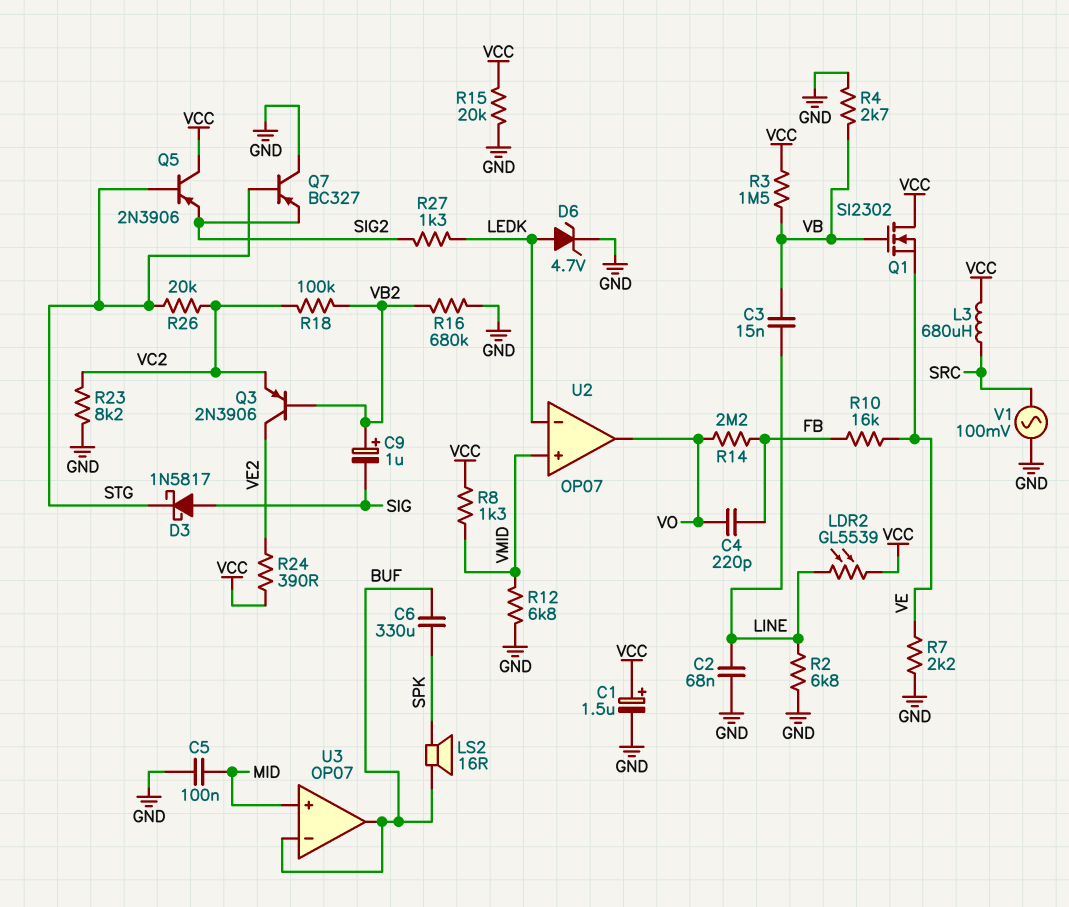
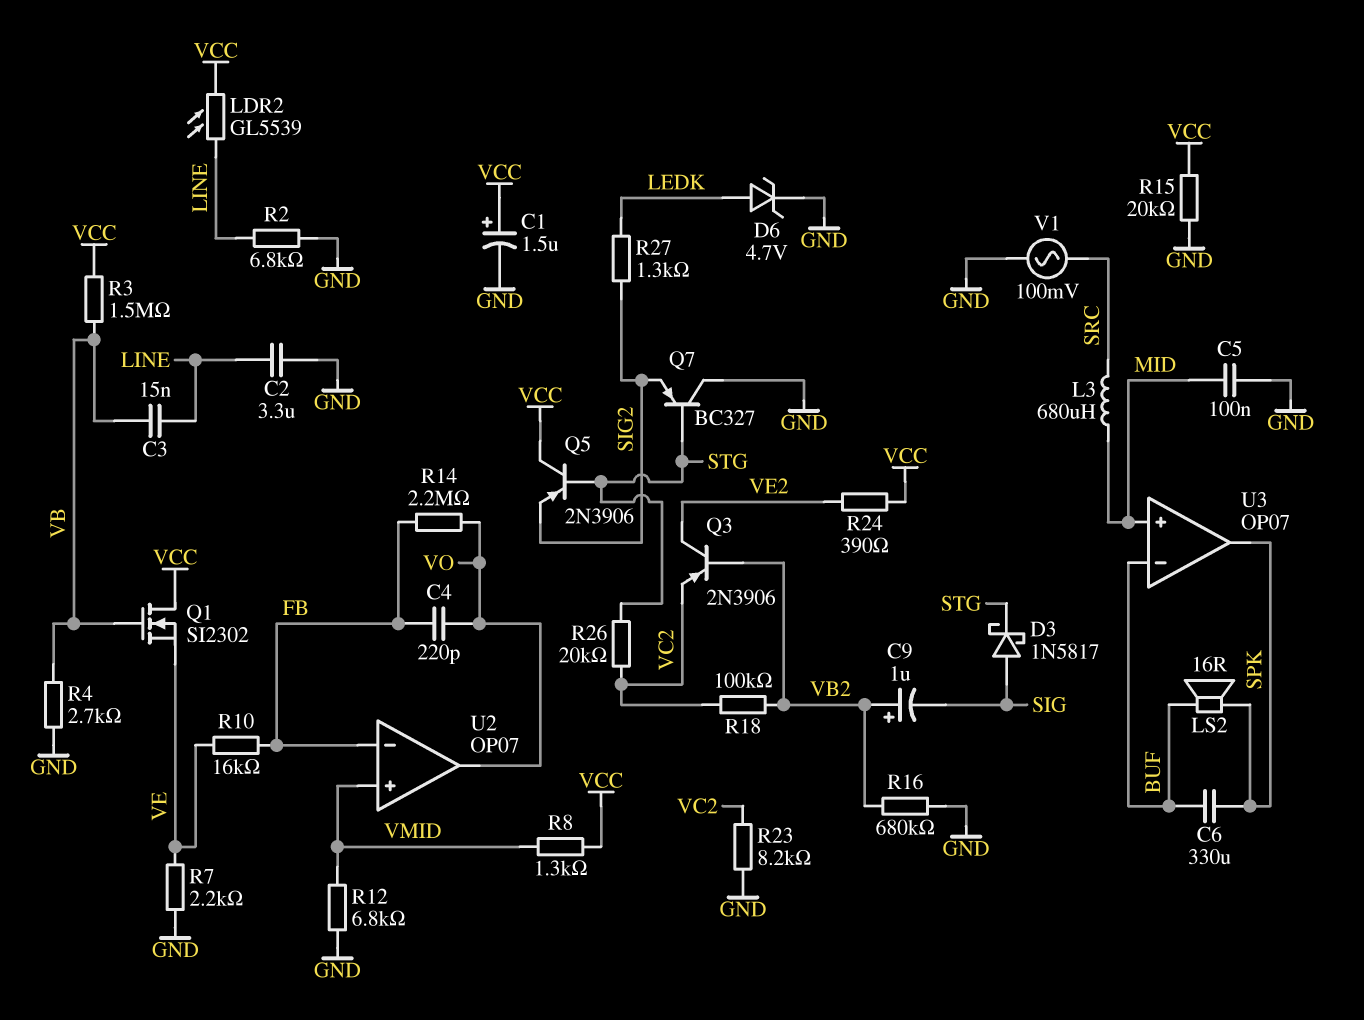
C2: 68nF (GND, LINE) -> 3.3uF (GND, LINE)
L3: 680uH (SRC, VCC) -> 680uH (MID, SRC)
U2 pin in-: LEDK -> FB
U3 pin out: BUF -> SPK

